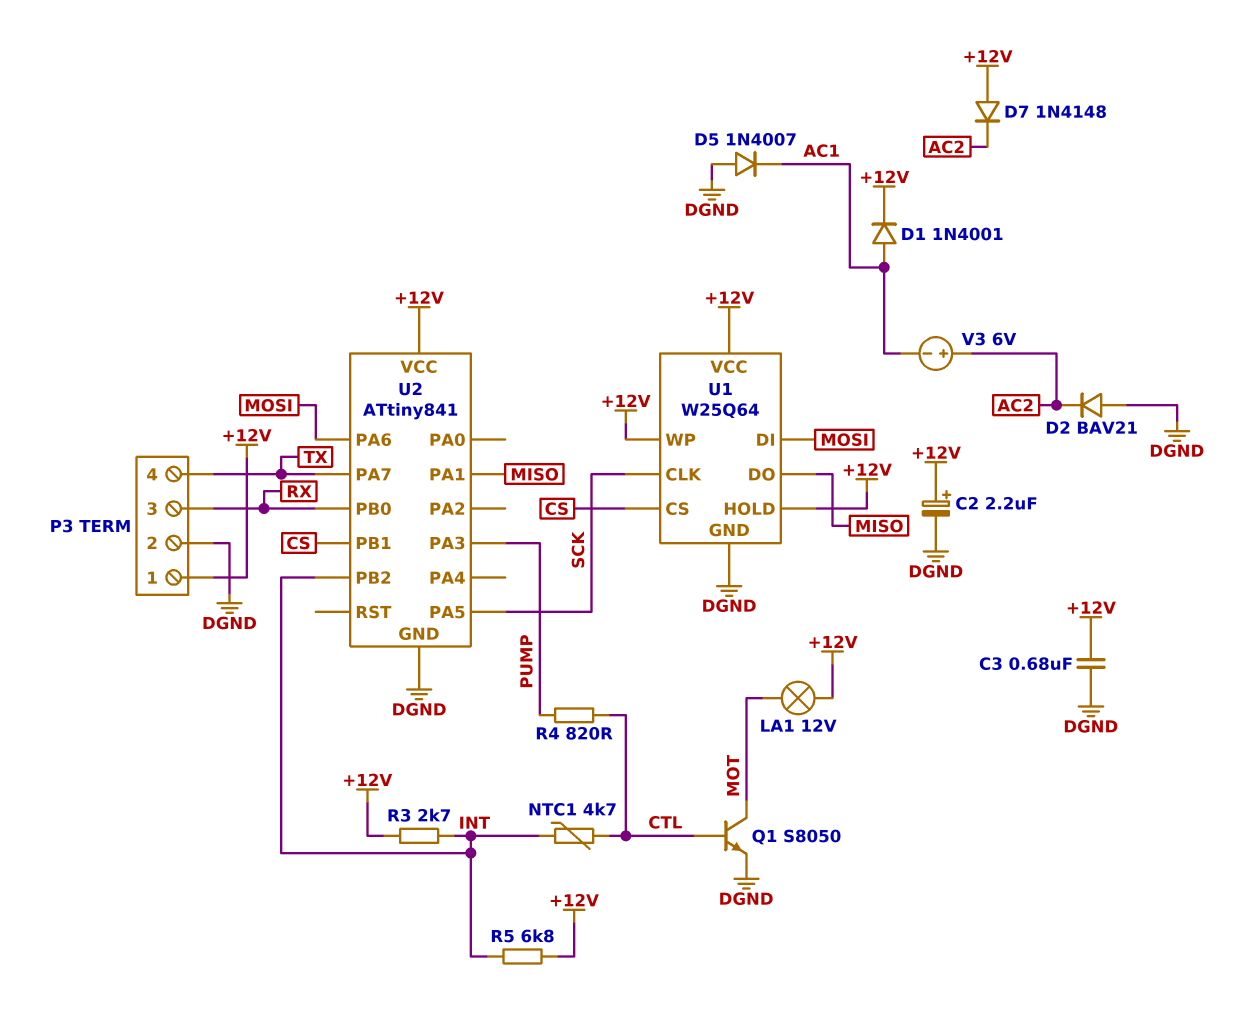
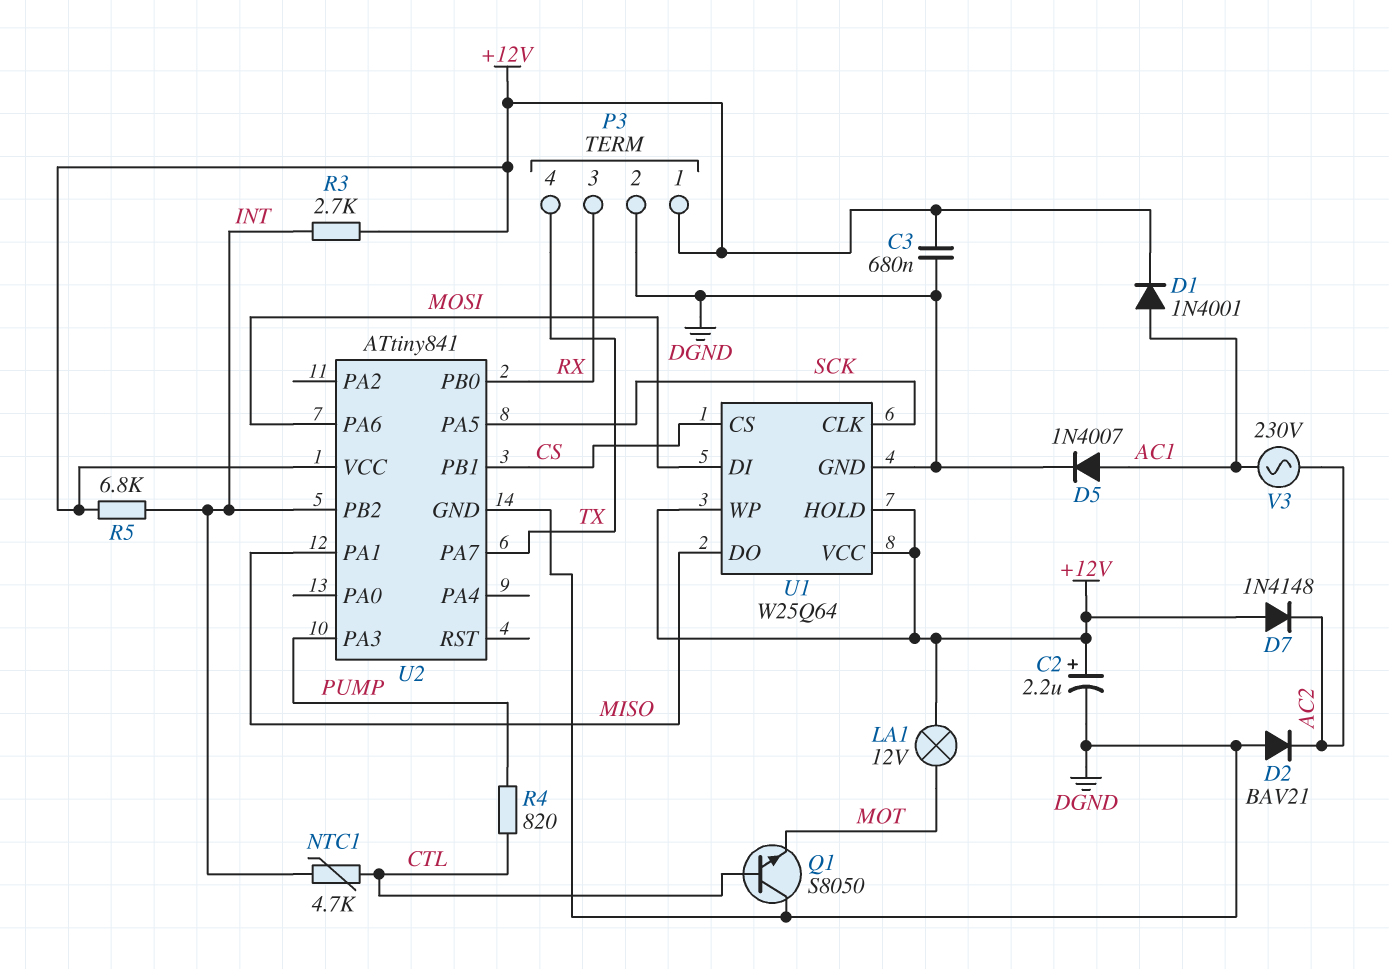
D5: diode 1N4007 (A DGND, K AC1) -> diode 1N4007 (A AC1, K DGND)
Q1: NPN S8050 (B CTL, C MOT, E DGND) -> NPN S8050 (B CTL, C DGND, E MOT)
V3: 6V (plus AC2, minus AC1) -> AC 230V (AC1, AC2)

